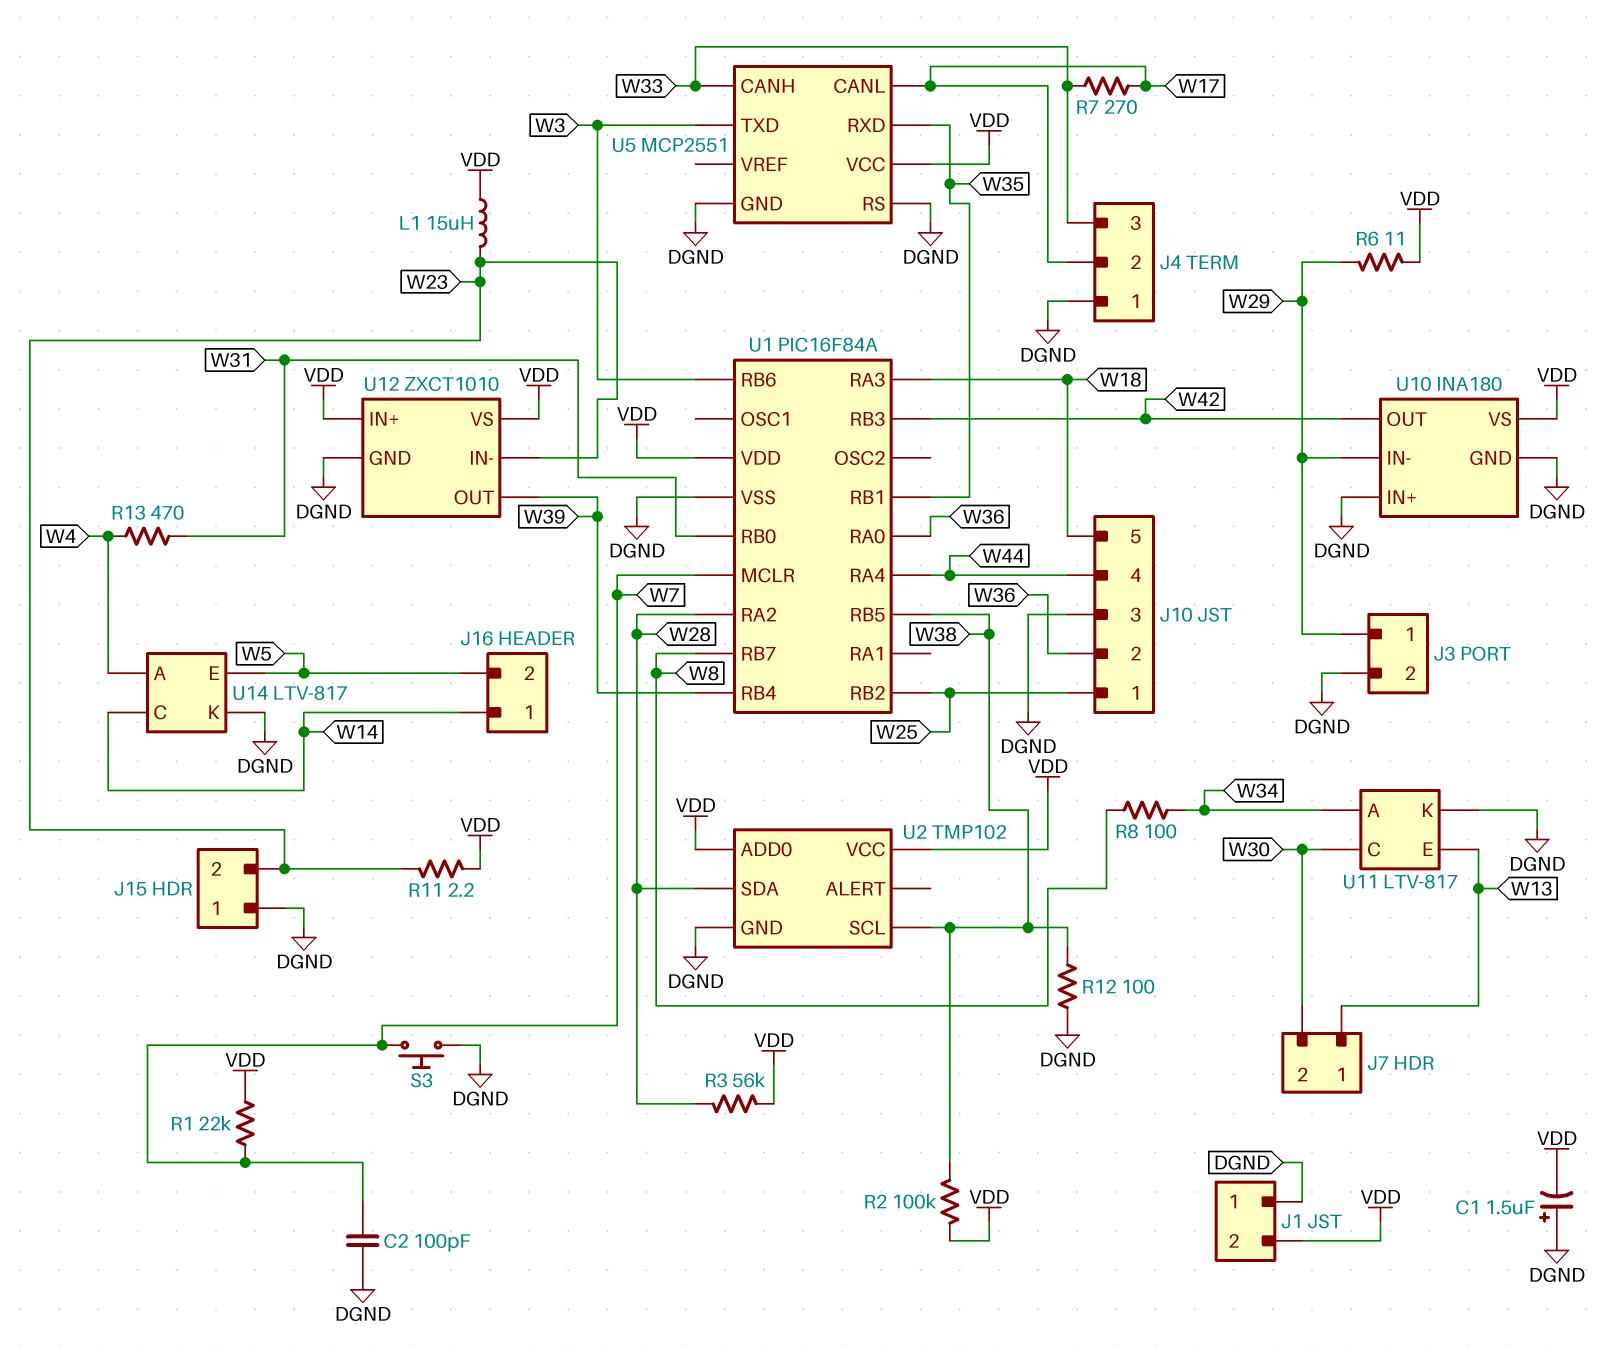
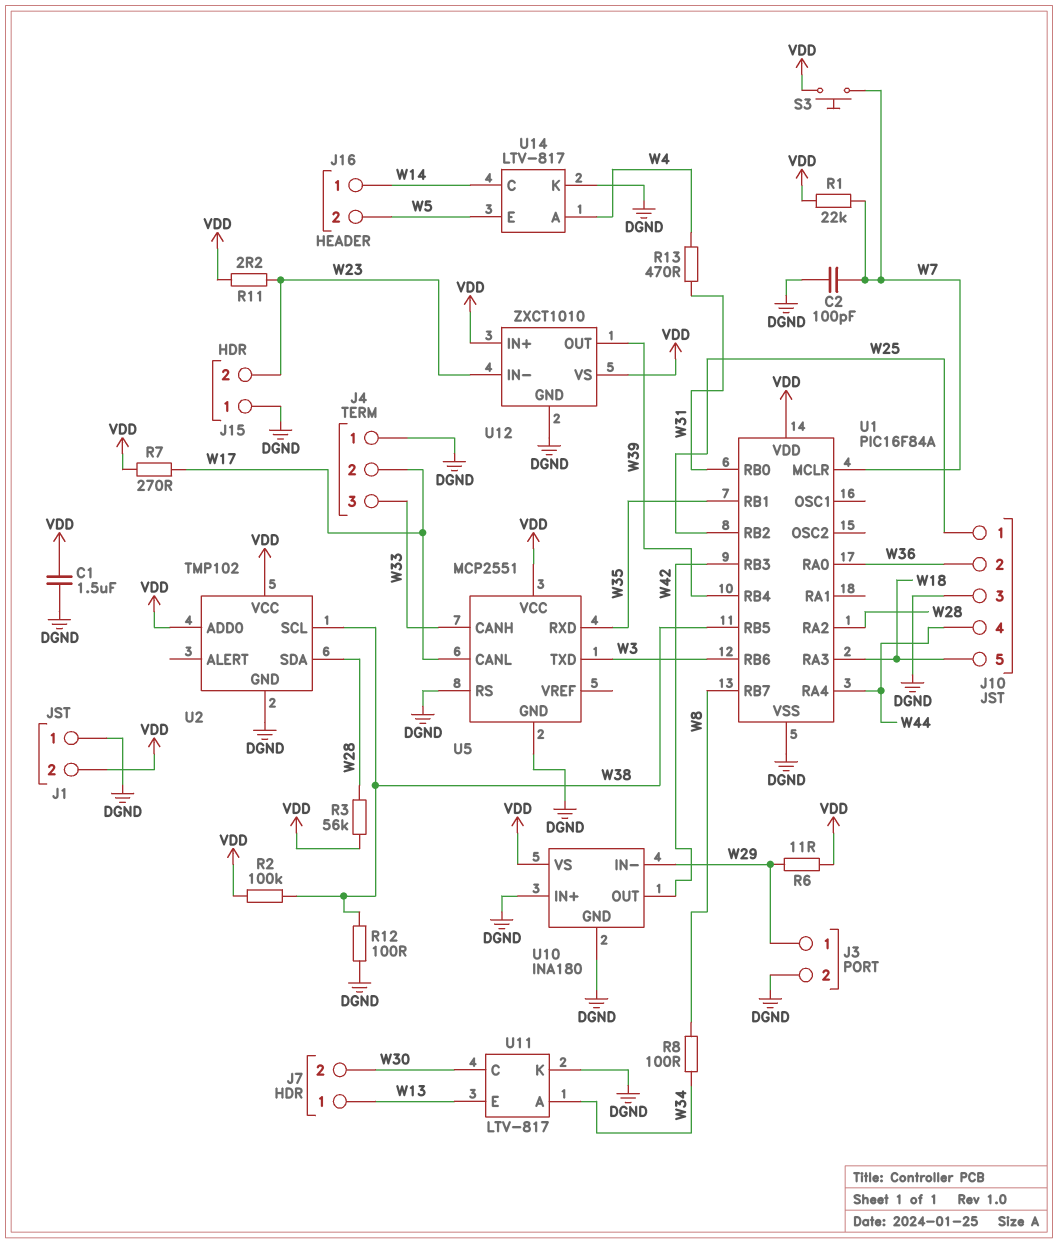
C1: 1.5uF (plus DGND, minus VDD) -> 1.5uF (DGND, VDD)
L1: 15uH (VDD, W23) -> none
R7: 270 (W17, W33) -> 270 (VDD, W17)
S3: button (DGND, W7) -> button (VDD, W7)

